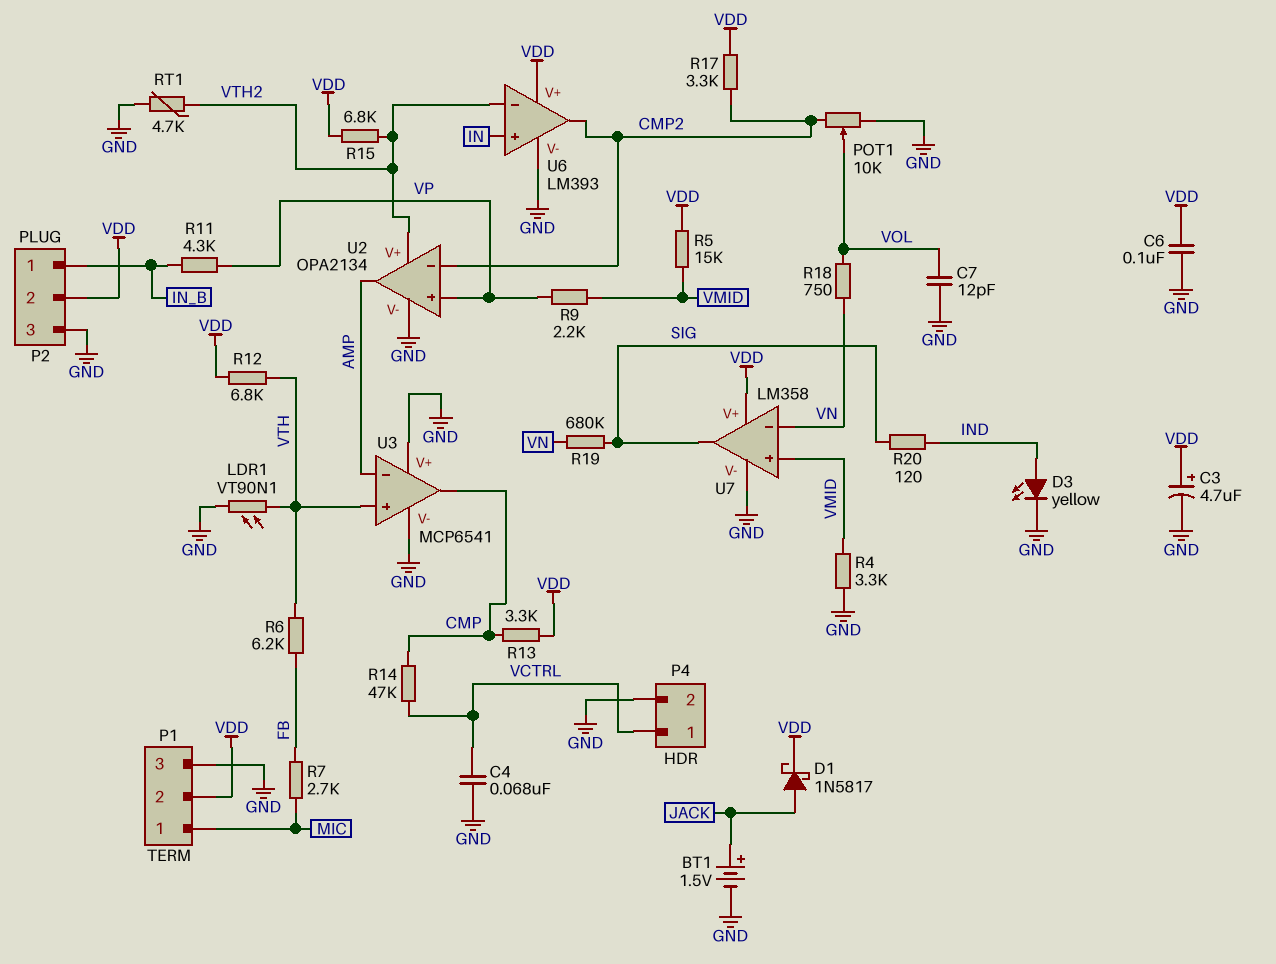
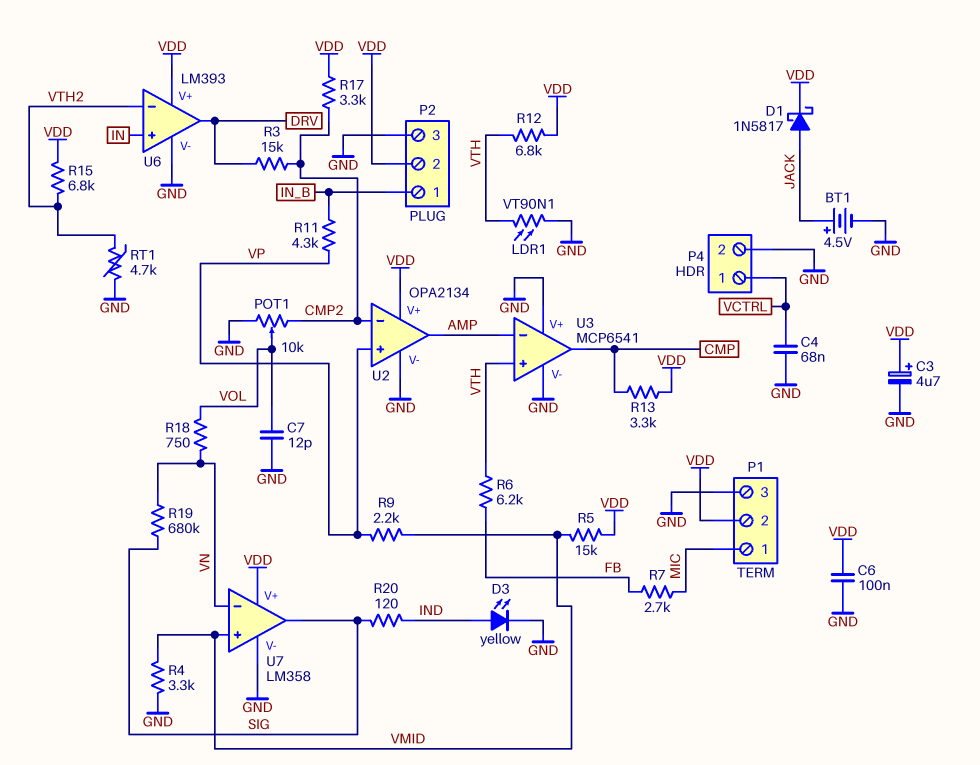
BT1: 1.5V (plus JACK, minus GND) -> 4.5V (plus JACK, minus GND)
R3: none -> 15k (CMP2, DRV)
R14: 47k (CMP, VCTRL) -> none
U2 pin V+: VTH2 -> VDD
U6 pin out: CMP2 -> DRV

